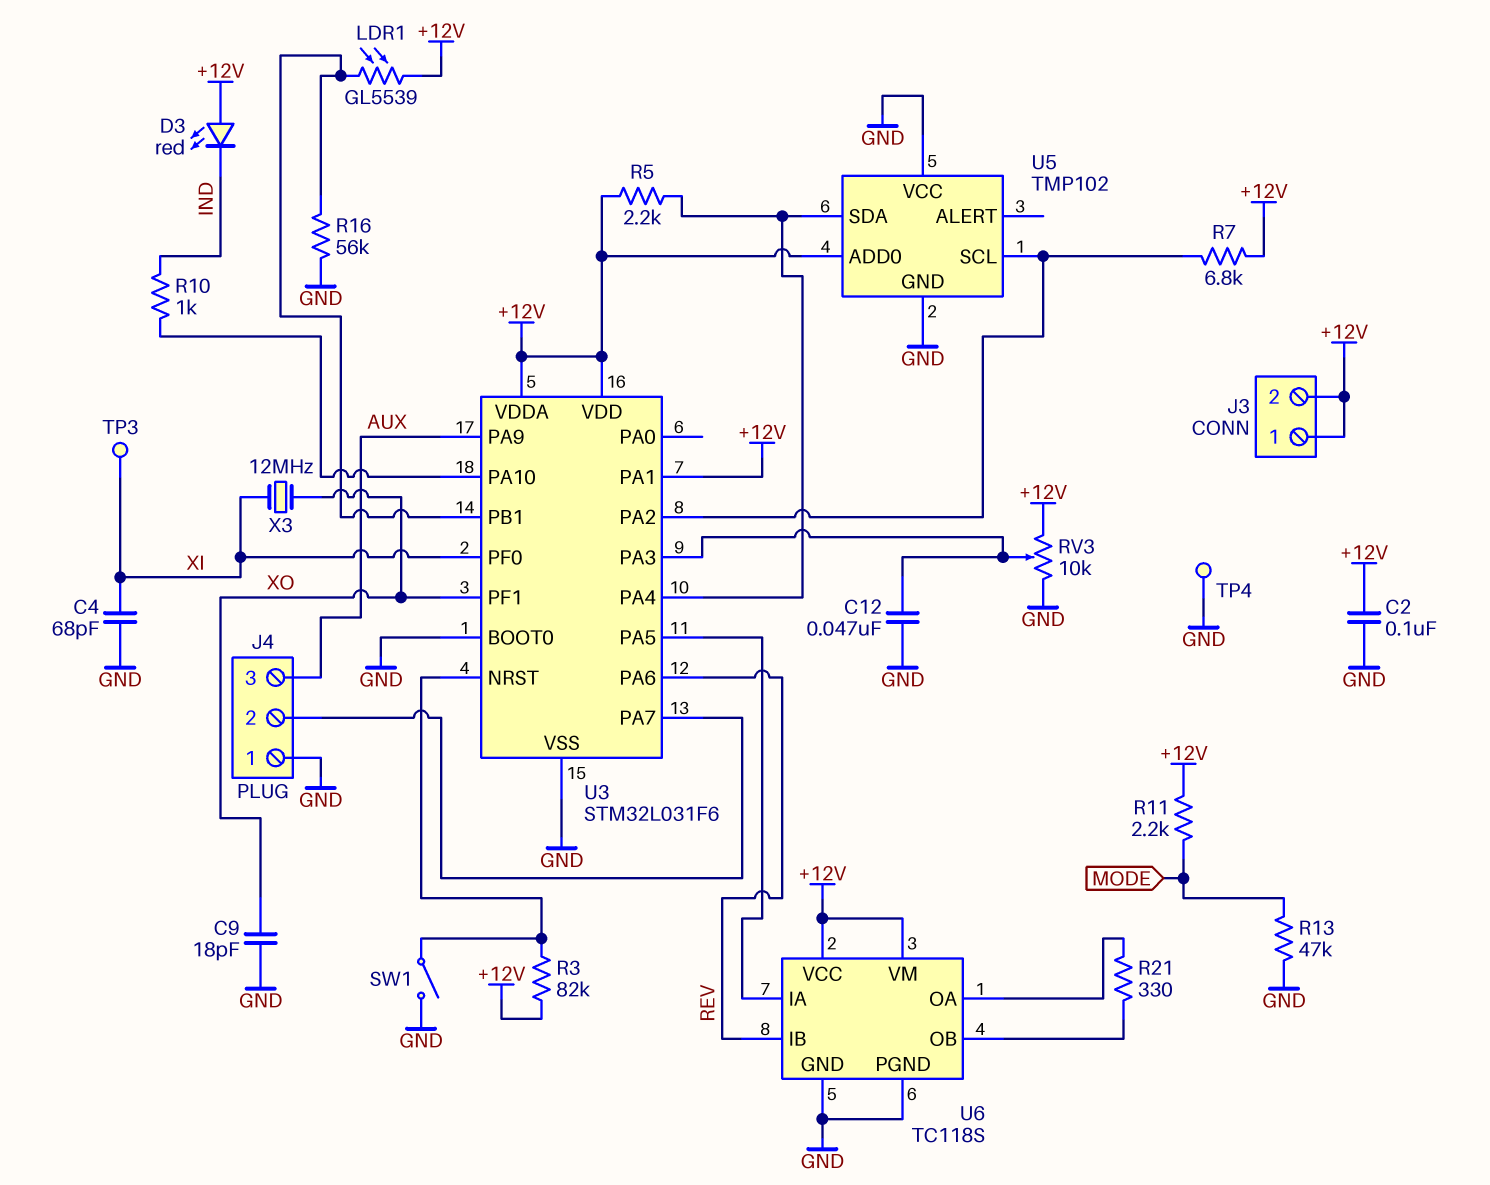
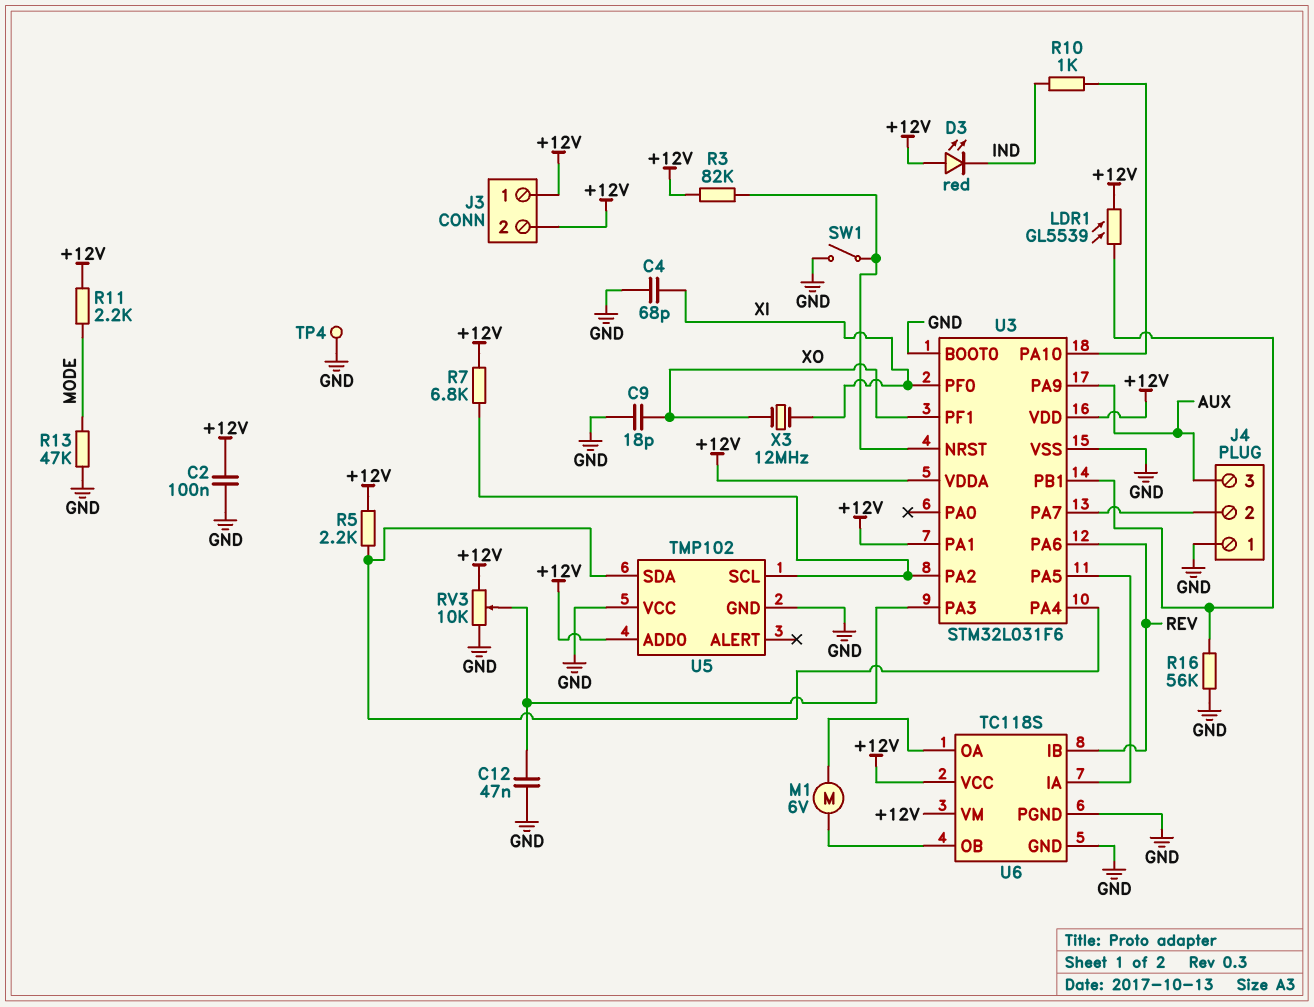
M1: none -> motor 6V (U6/OA, U6/OB)
R21: 330 (U6/OA, U6/OB) -> none
TP3: test point (XI) -> none

